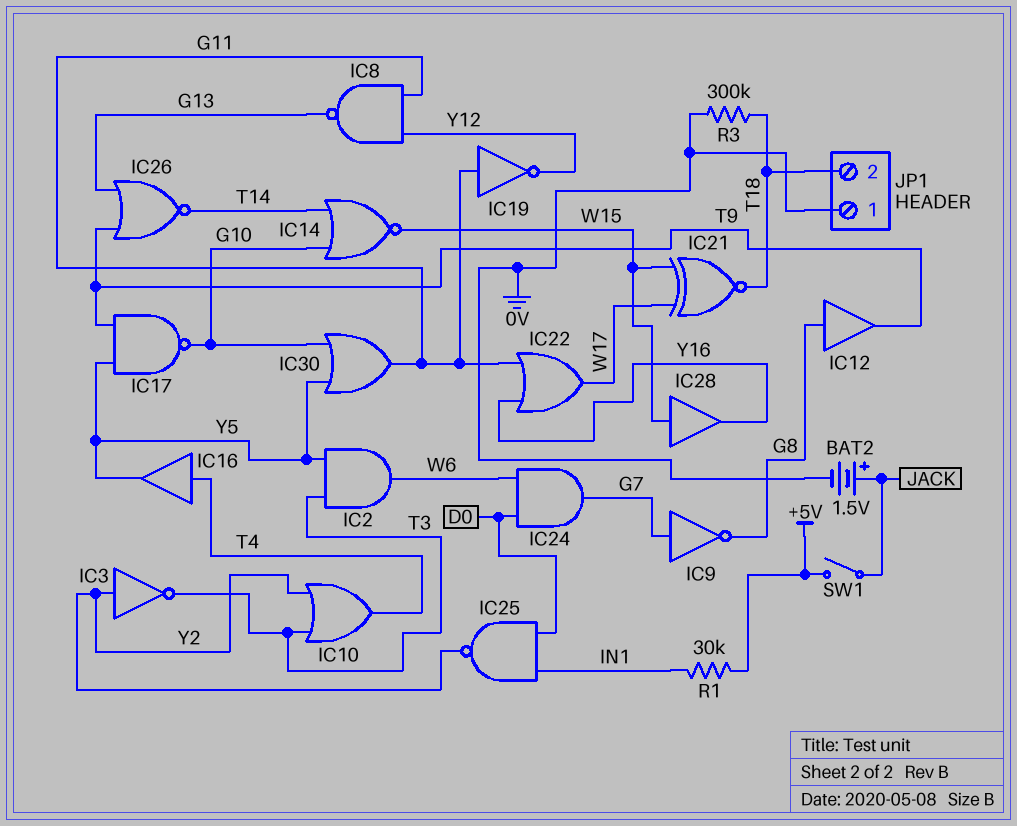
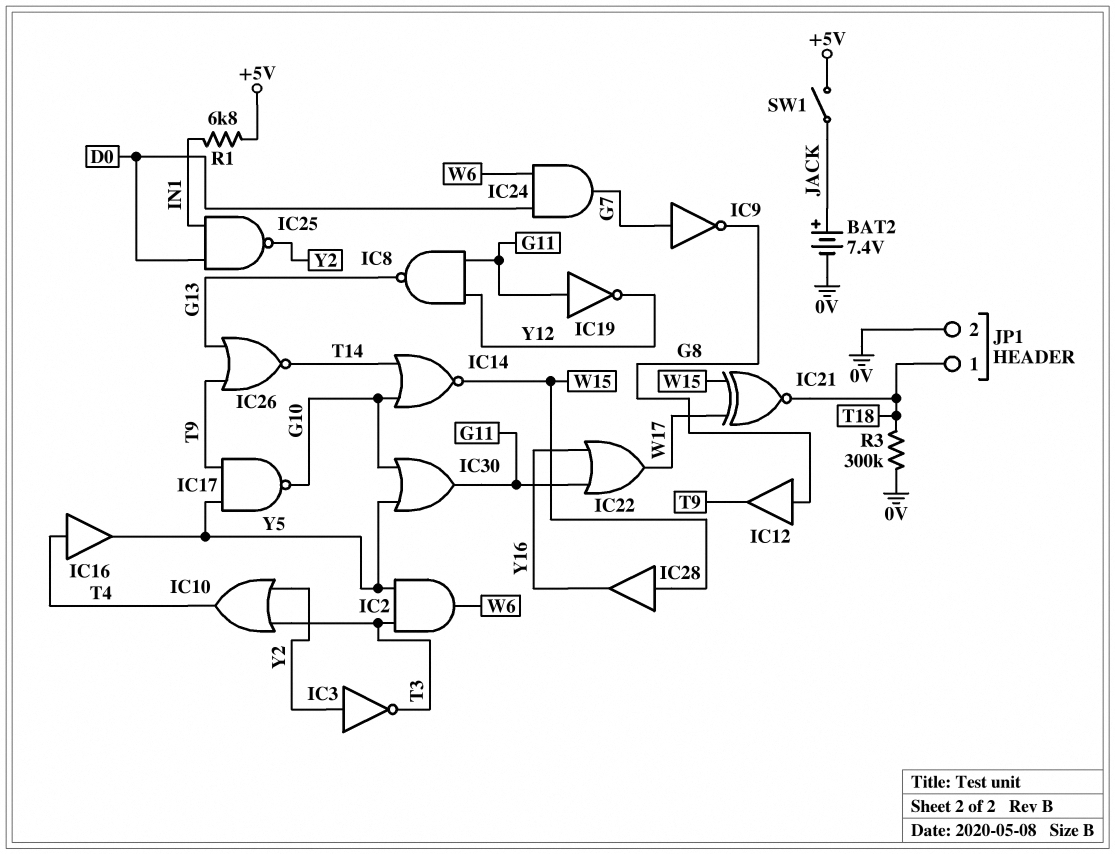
BAT2: 1.5V (plus JACK, minus 0V) -> 7.4V (plus JACK, minus 0V)
JP1 pin 1: 0V -> T18
JP1 pin 2: T18 -> 0V
R1: 30k (+5V, IN1) -> 6.8k (+5V, IN1)

